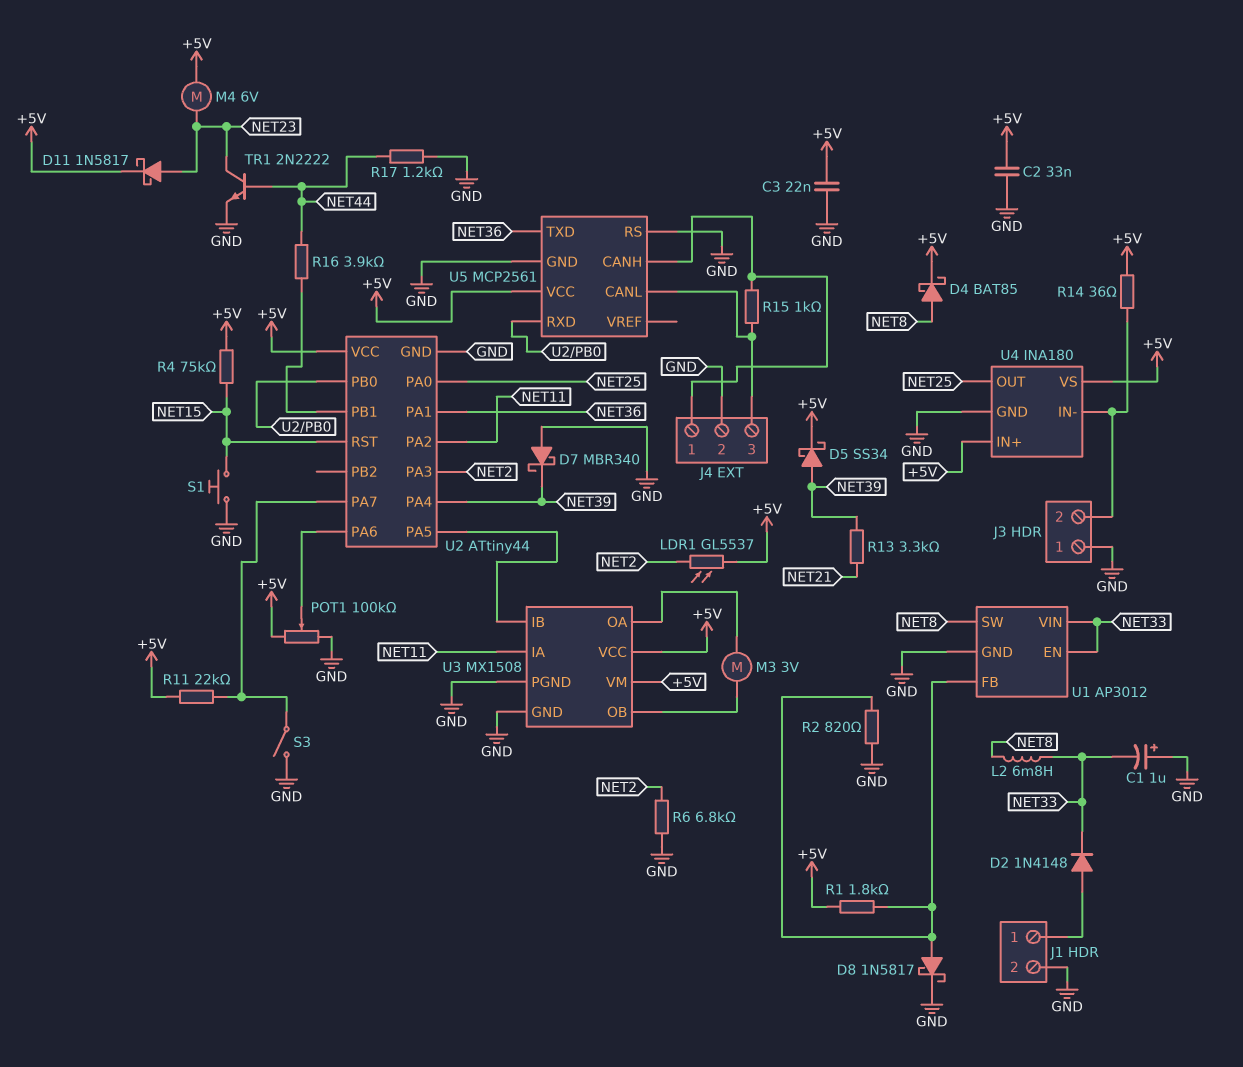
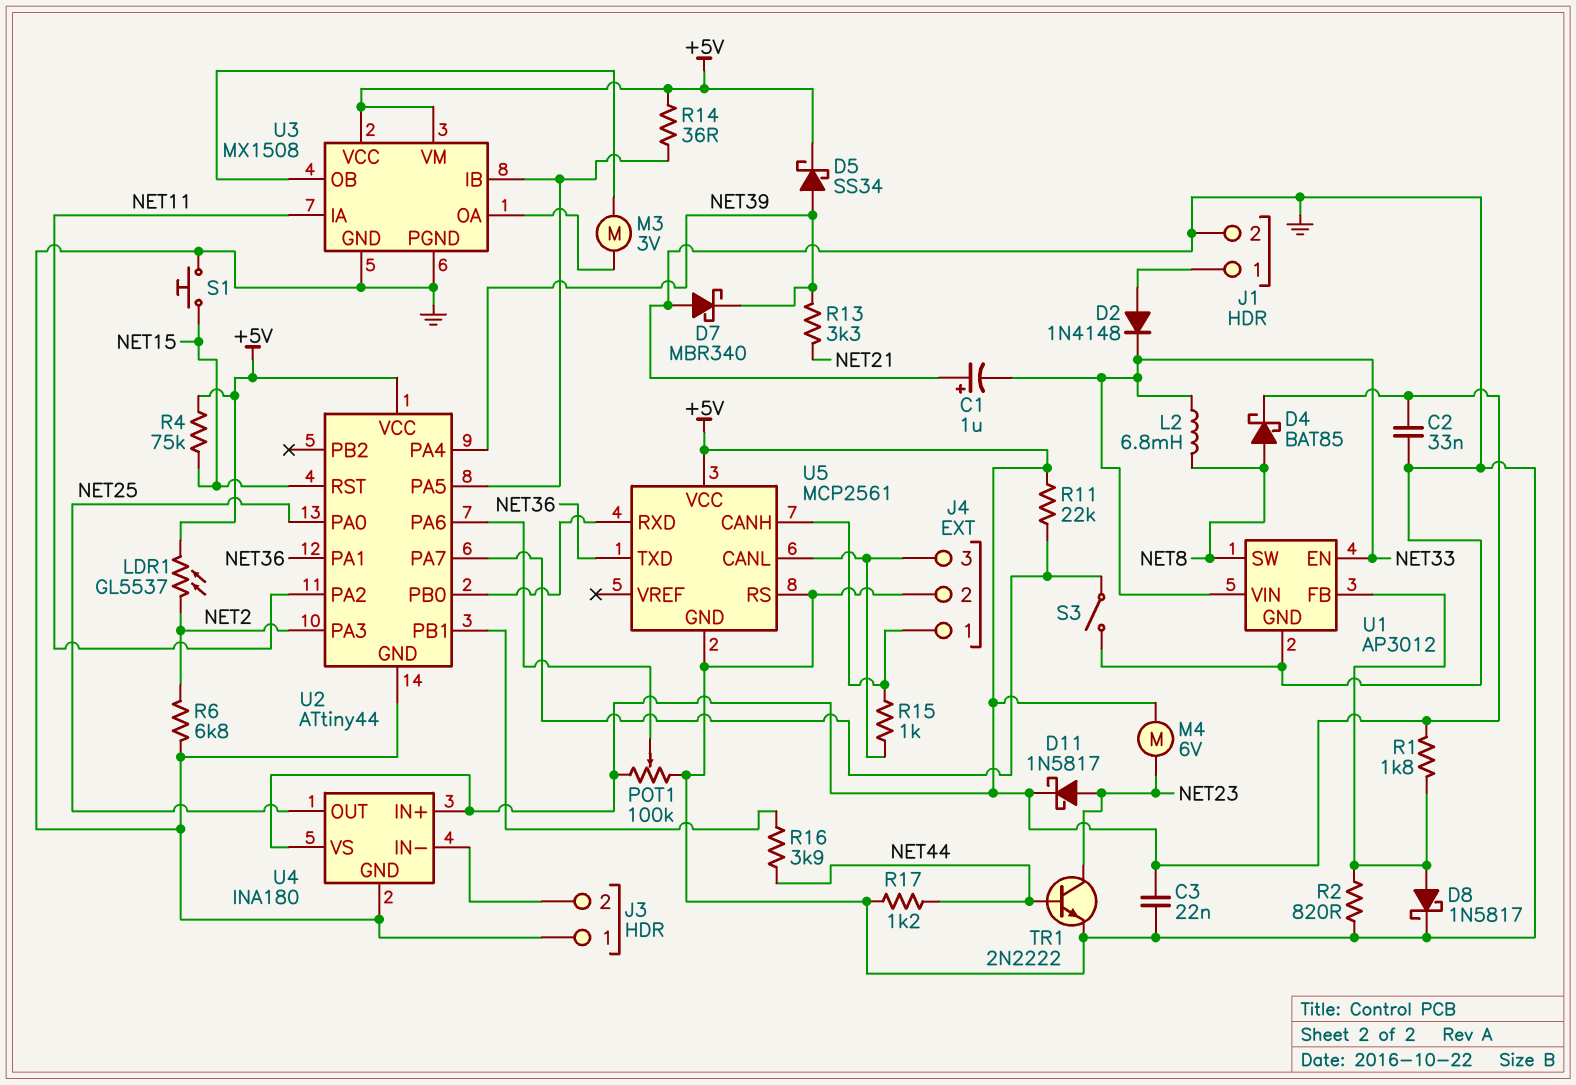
R14: 36 (+5V, J3/2) -> 36 (+5V, U2/PA5)

